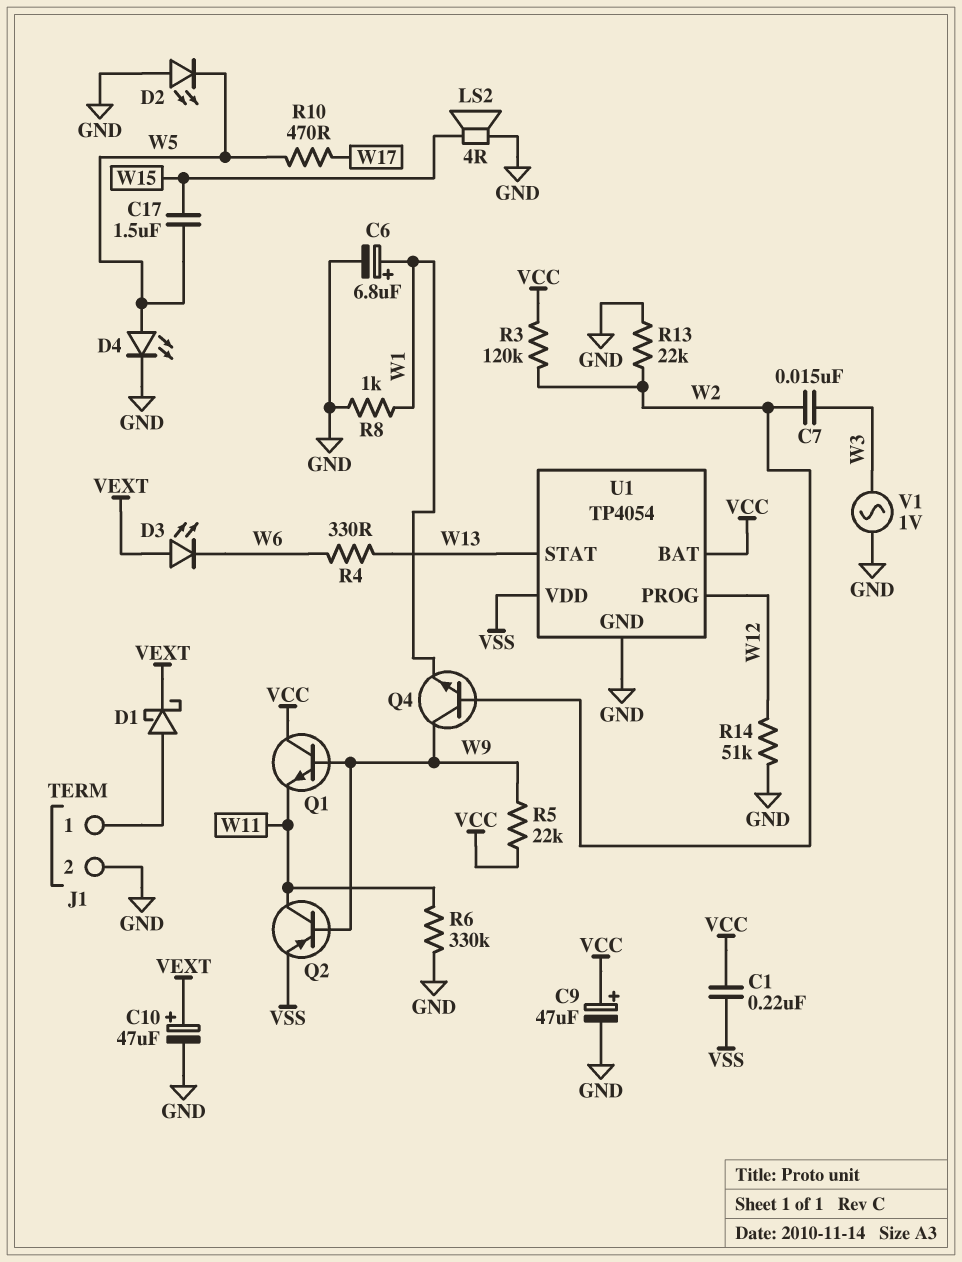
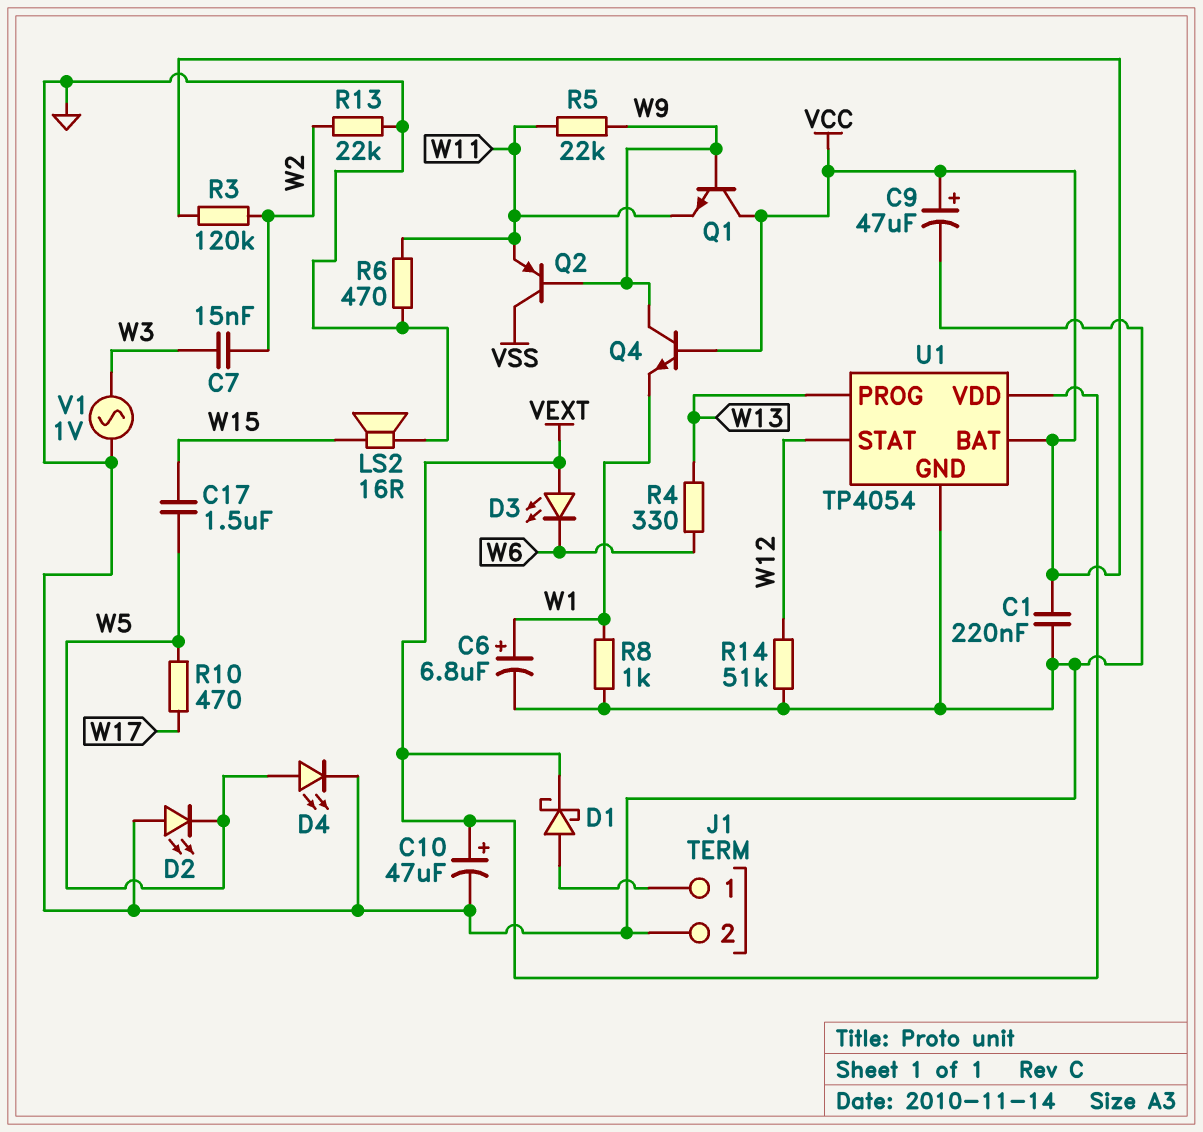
C1: 220nF (VCC, VSS) -> 220nF (GND, VCC)
LS2: speaker 4R (GND, W15) -> speaker 16R (GND, W15)
Q2: PNP (B W9, C W11, E VSS) -> PNP (B W9, C VSS, E W11)
Q4: NPN (B W2, C W9, E W1) -> NPN (B VCC, C W9, E W1)
R5: 22k (VCC, W9) -> 22k (W9, W11)
R6: 330k (GND, W11) -> 470 (GND, W11)
U1 pin PROG: W12 -> W13
U1 pin STAT: W13 -> W12
U1 pin VDD: VSS -> VEXT

